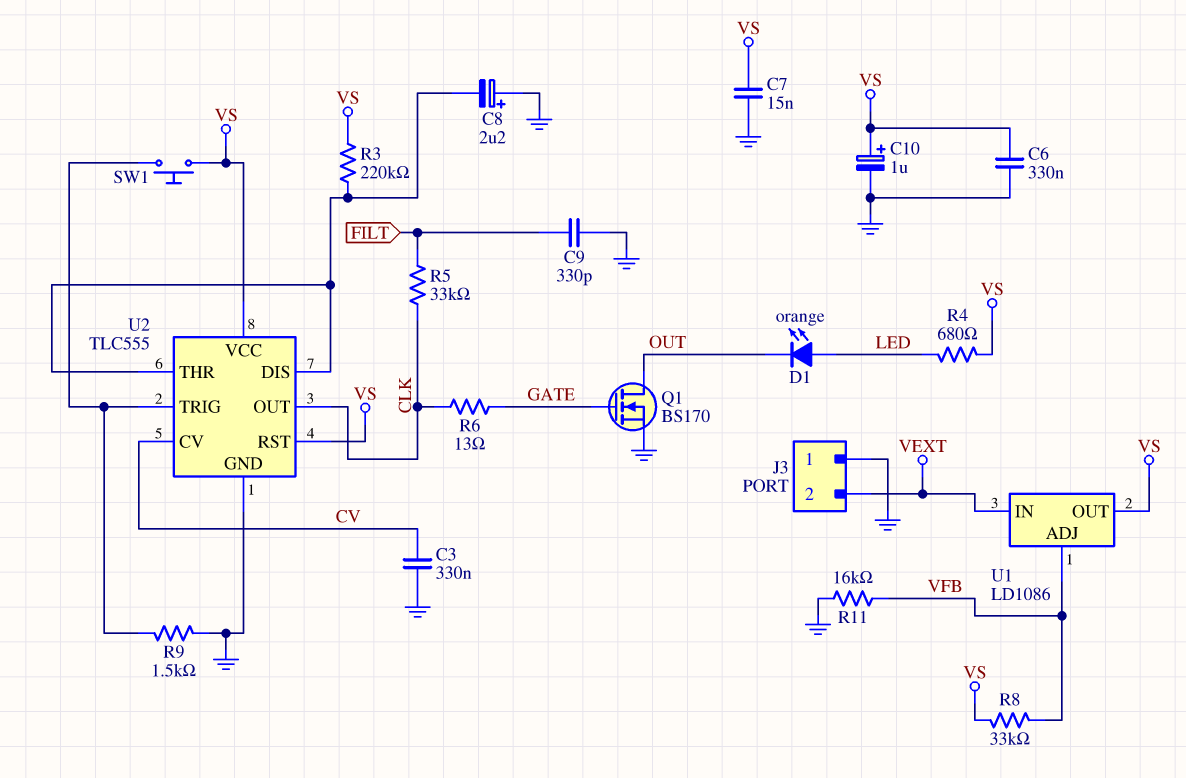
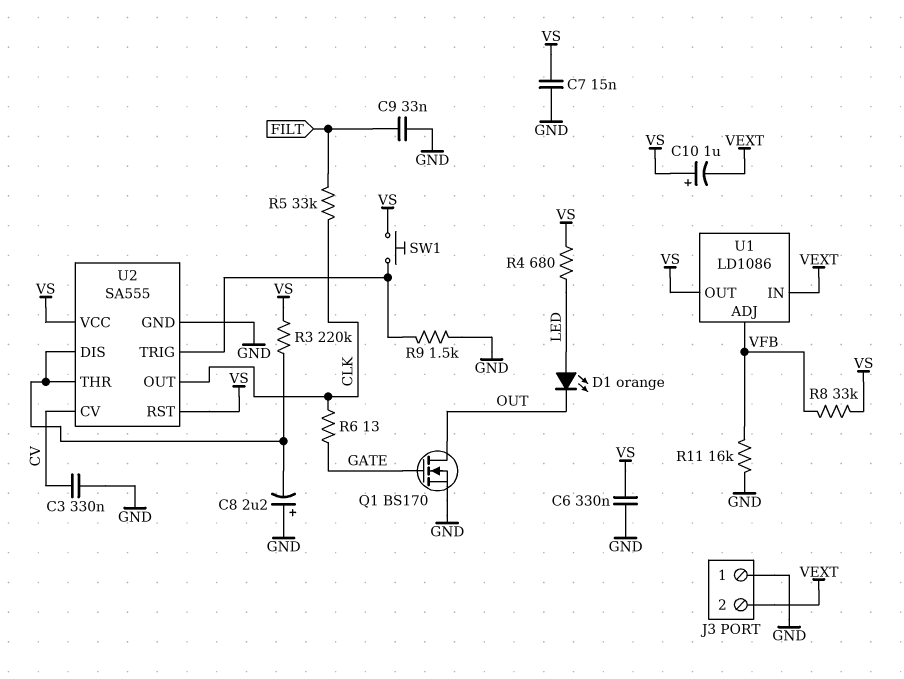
C9: 330pF (FILT, GND) -> 33nF (FILT, GND)
C10: 1uF (plus VS, minus GND) -> 1uF (plus VS, minus VEXT)
U2: TLC555 -> SA555

